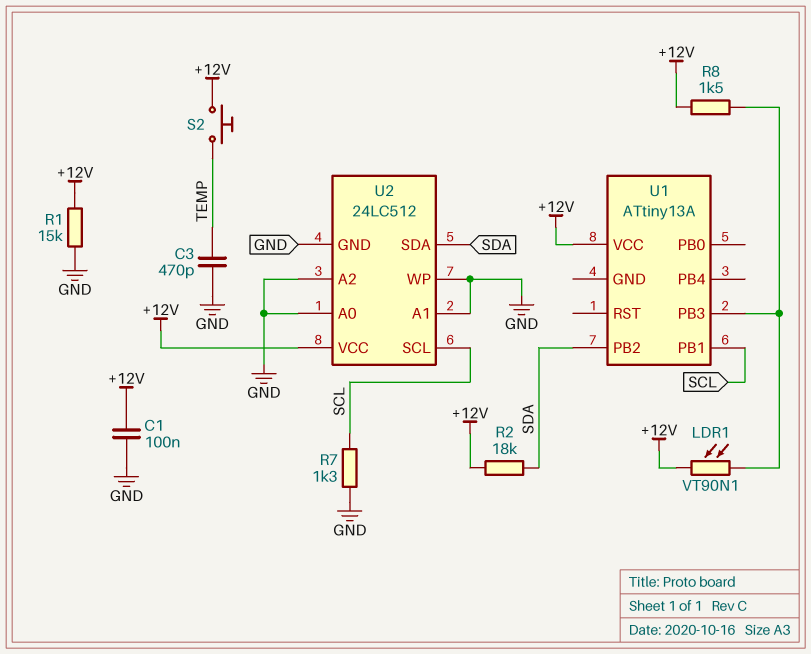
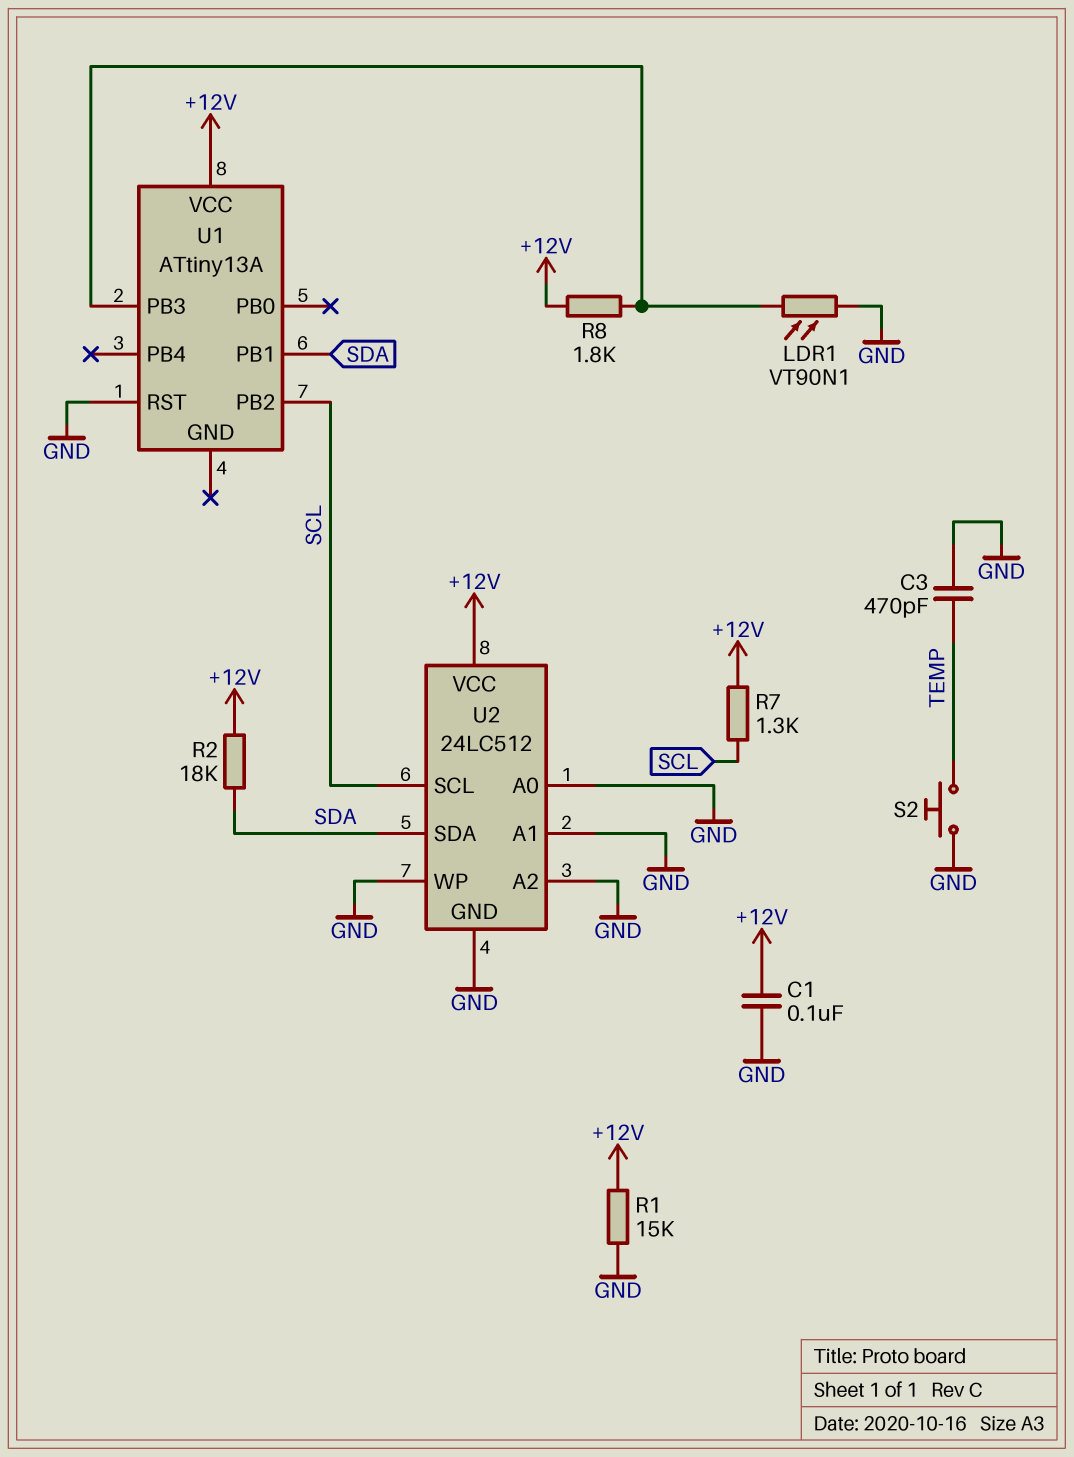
LDR1: VT90N1 (+12V, U1/PB3) -> VT90N1 (GND, U1/PB3)
R7: 1.3k (GND, SCL) -> 1.3k (+12V, SCL)
R8: 1.5k (+12V, U1/PB3) -> 1.8k (+12V, U1/PB3)
S2: button (+12V, TEMP) -> button (GND, TEMP)
U1 pin PB1: SCL -> SDA
U1 pin PB2: SDA -> SCL
U1 pin RST: none -> GND

